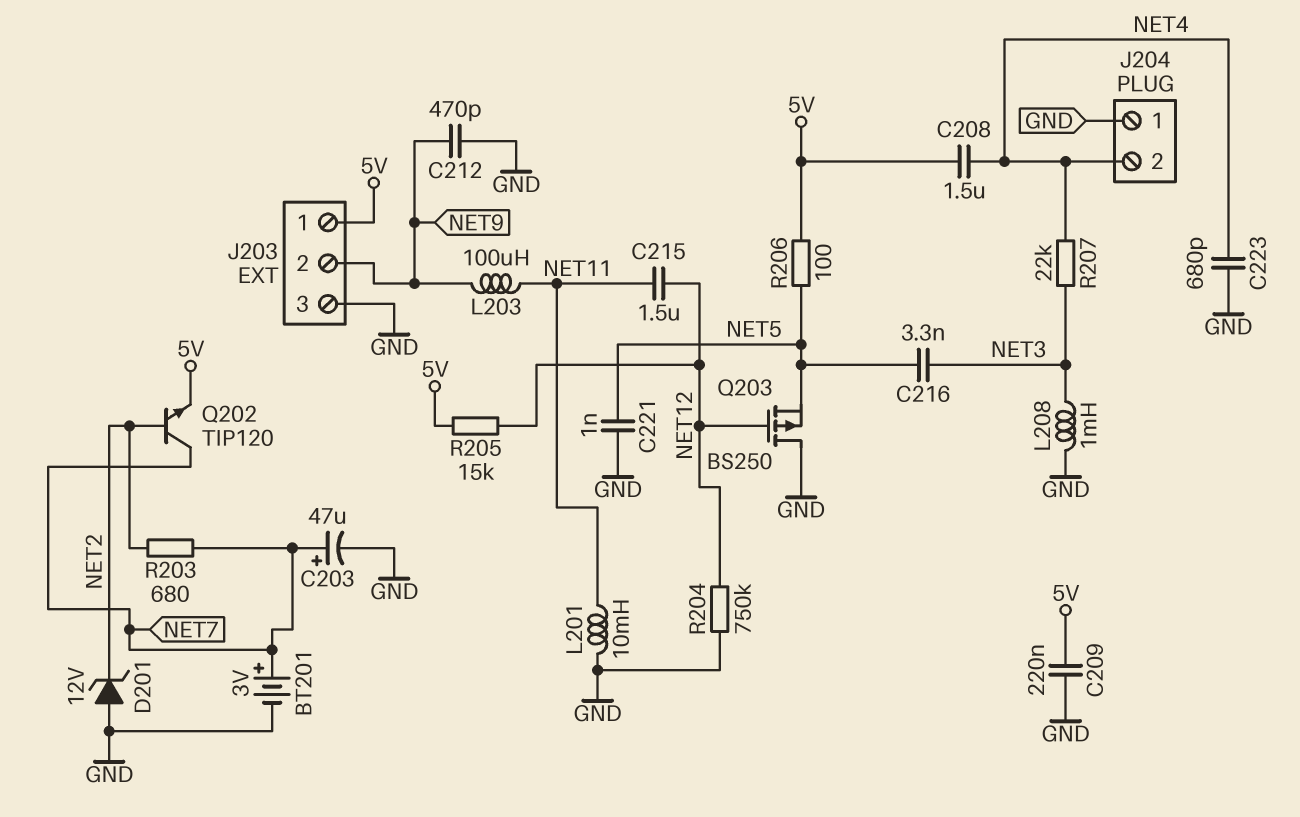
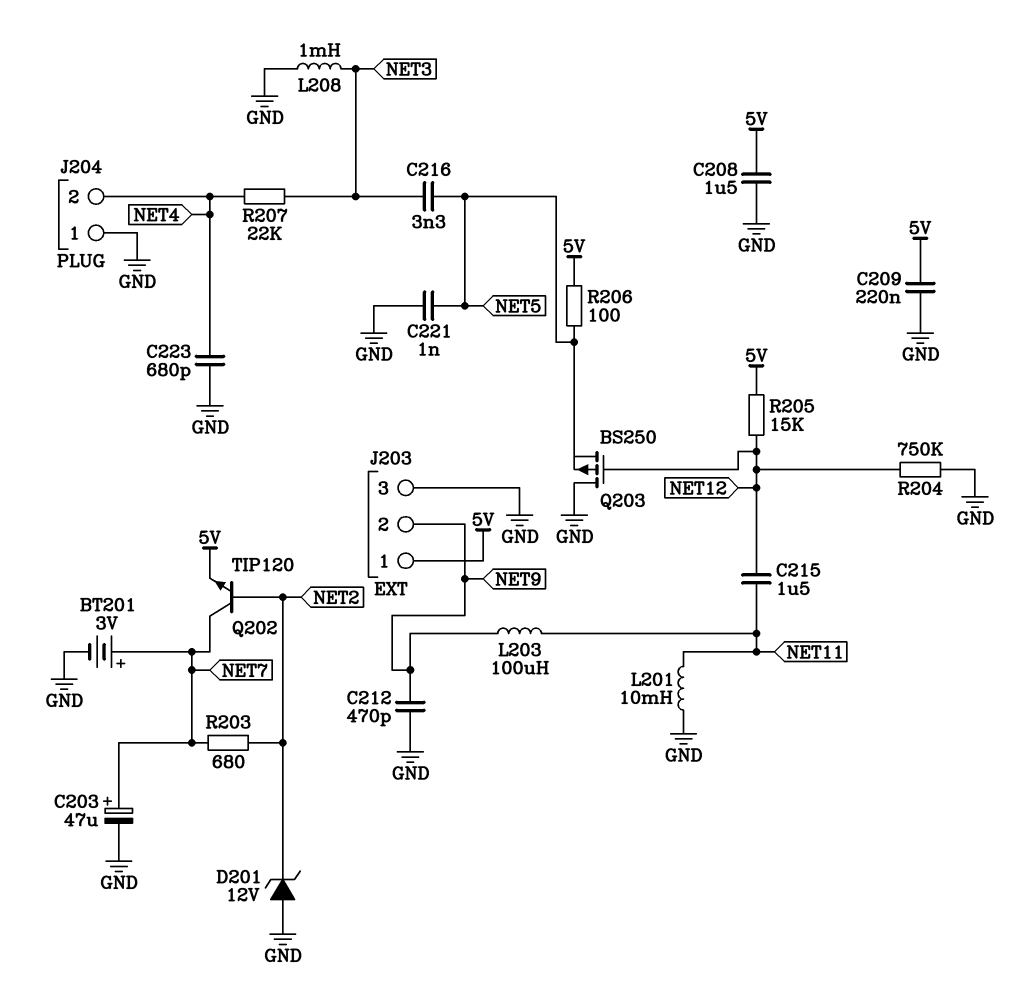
C208: 1.5uF (5V, NET4) -> 1.5uF (5V, GND)

